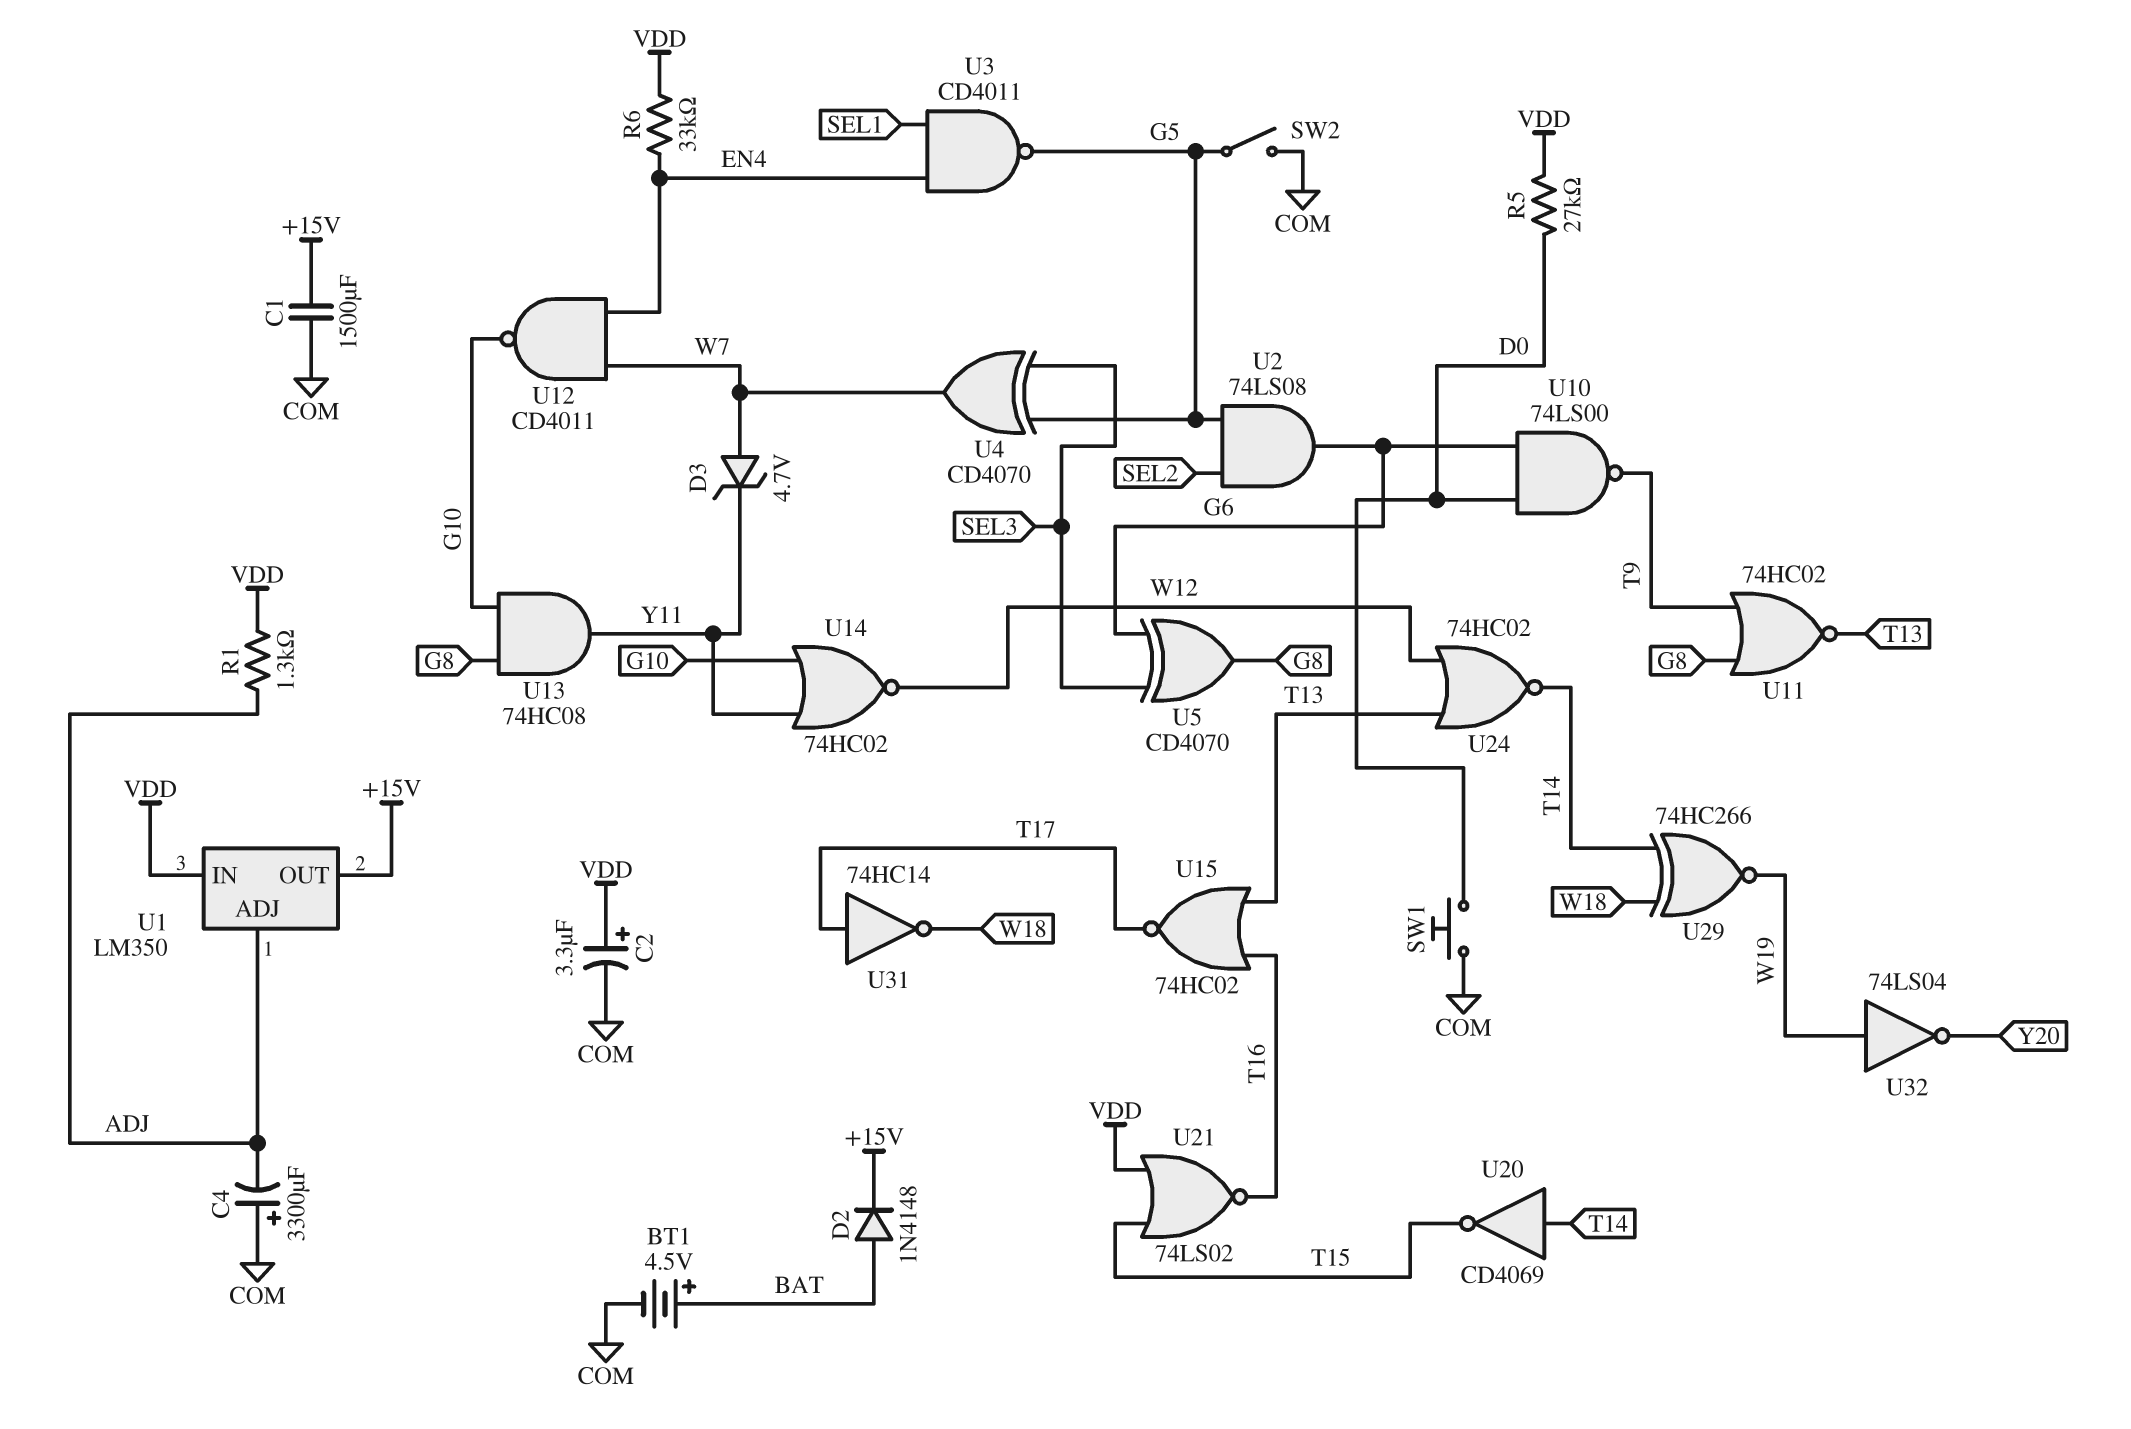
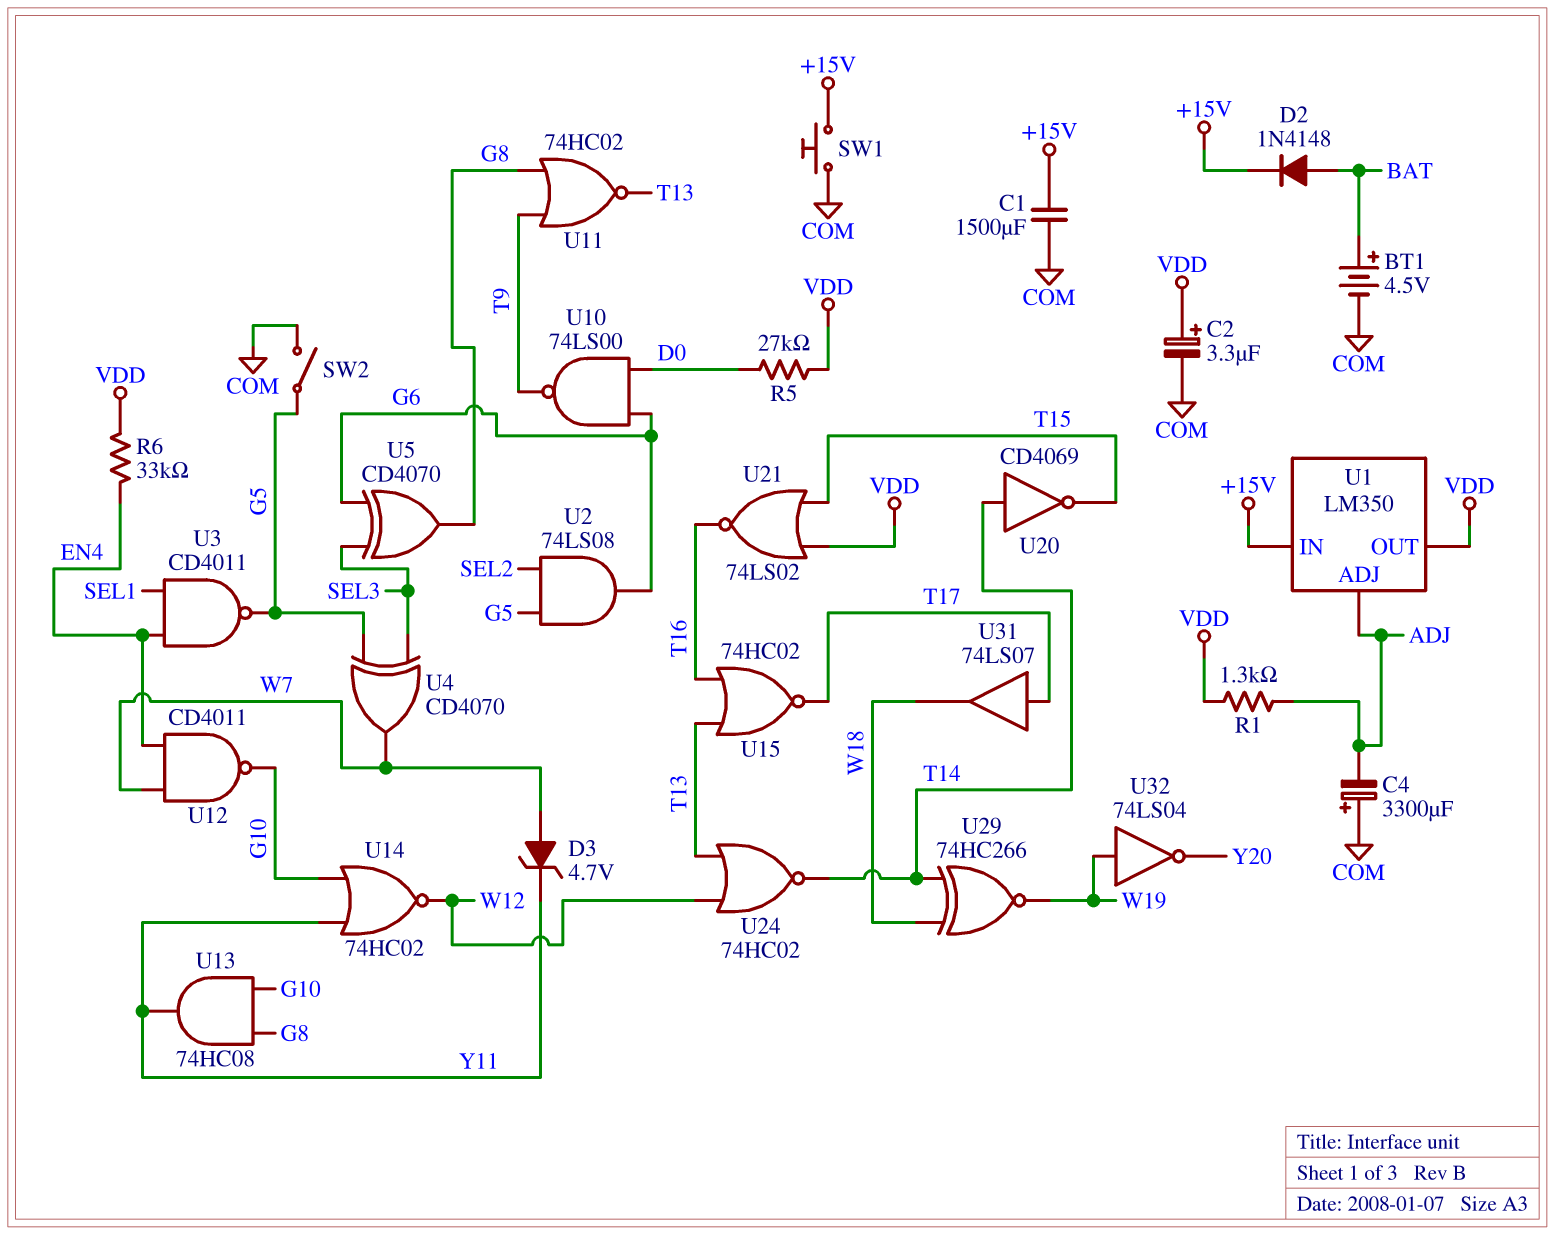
SW1: button (COM, D0) -> button (+15V, COM)
U1 pin IN: VDD -> +15V
U1 pin OUT: +15V -> VDD
U31: NOT 74HC14 (in T17, out W18) -> buffer 74LS07 (in T17, out W18)

